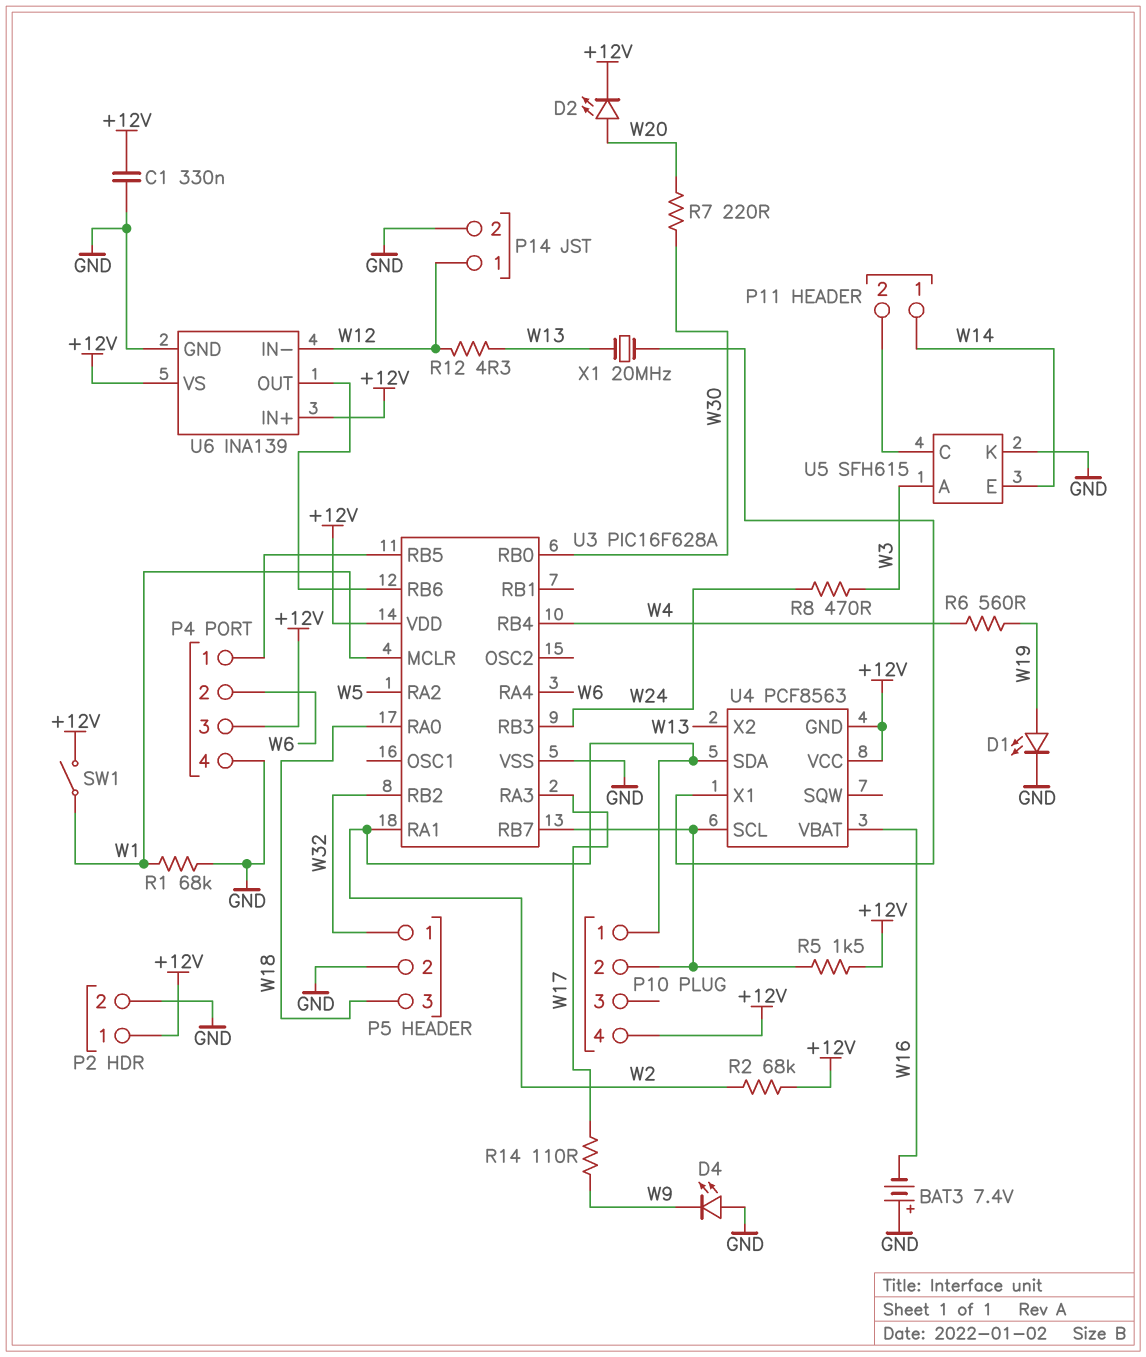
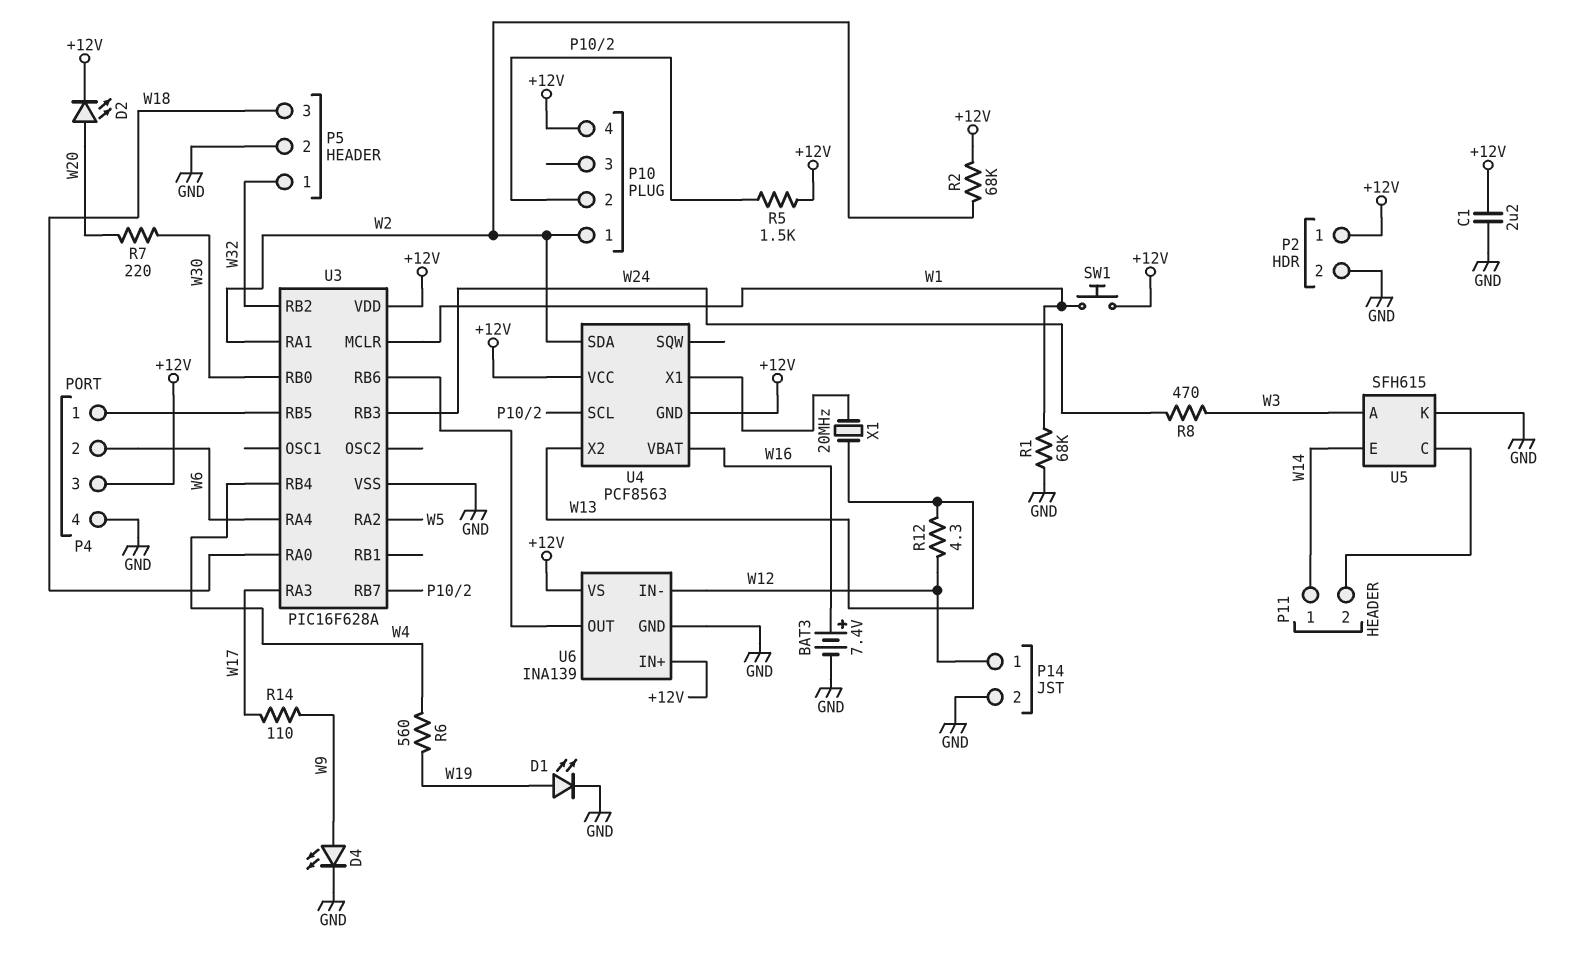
BAT3: 7.4V (plus GND, minus W16) -> 7.4V (plus W16, minus GND)
C1: 330nF (+12V, GND) -> 2.2uF (+12V, GND)
D4: LED (A GND, K W9) -> LED (A W9, K GND)
SW1: switch (+12V, W1) -> button (+12V, W1)

